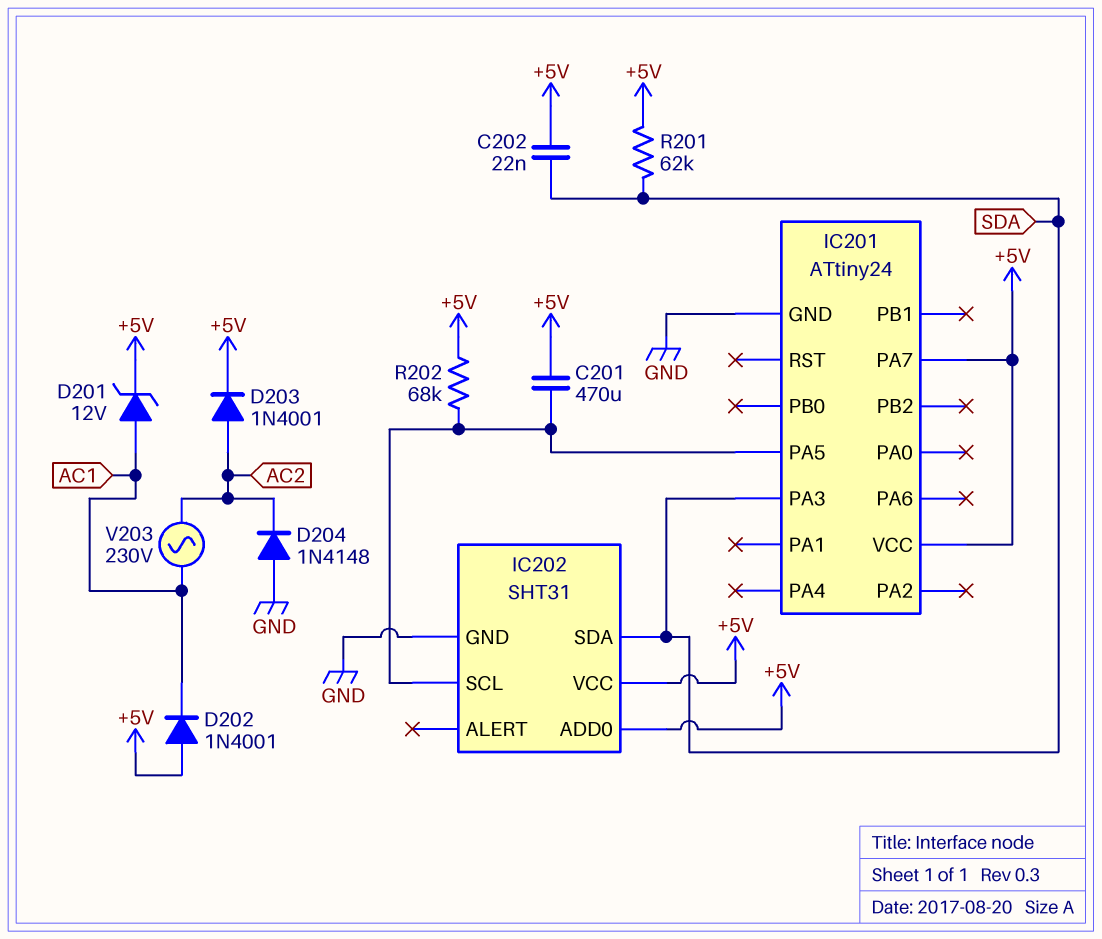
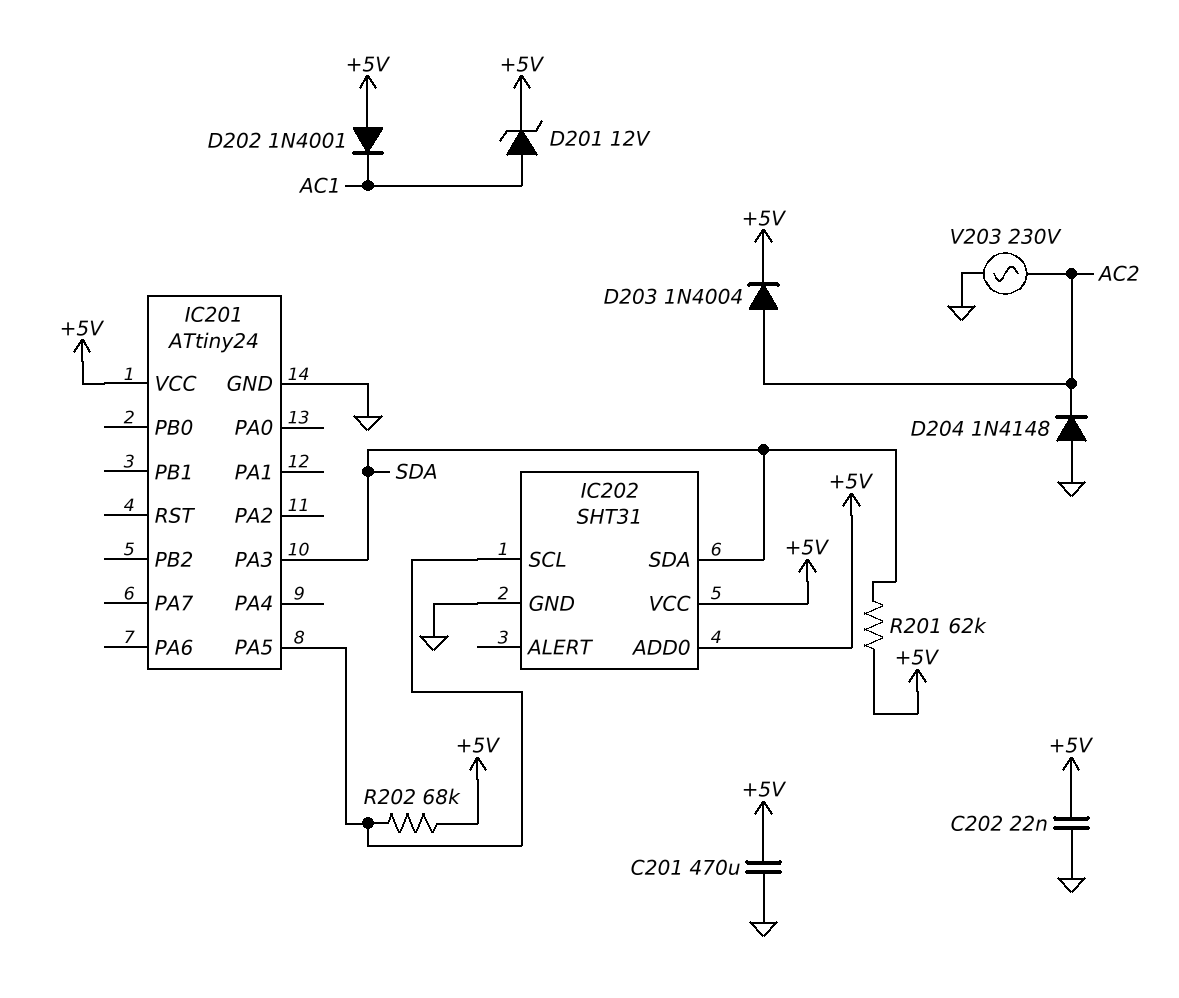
C201: 470uF (+5V, IC201/PA5) -> 470uF (+5V, GND)
C202: 22nF (+5V, SDA) -> 22nF (+5V, GND)
D203: diode 1N4001 (A AC2, K +5V) -> diode 1N4004 (A AC2, K +5V)
IC201 pin PA7: +5V -> none
V203: AC 230V (AC1, AC2) -> AC 230V (AC2, GND)

